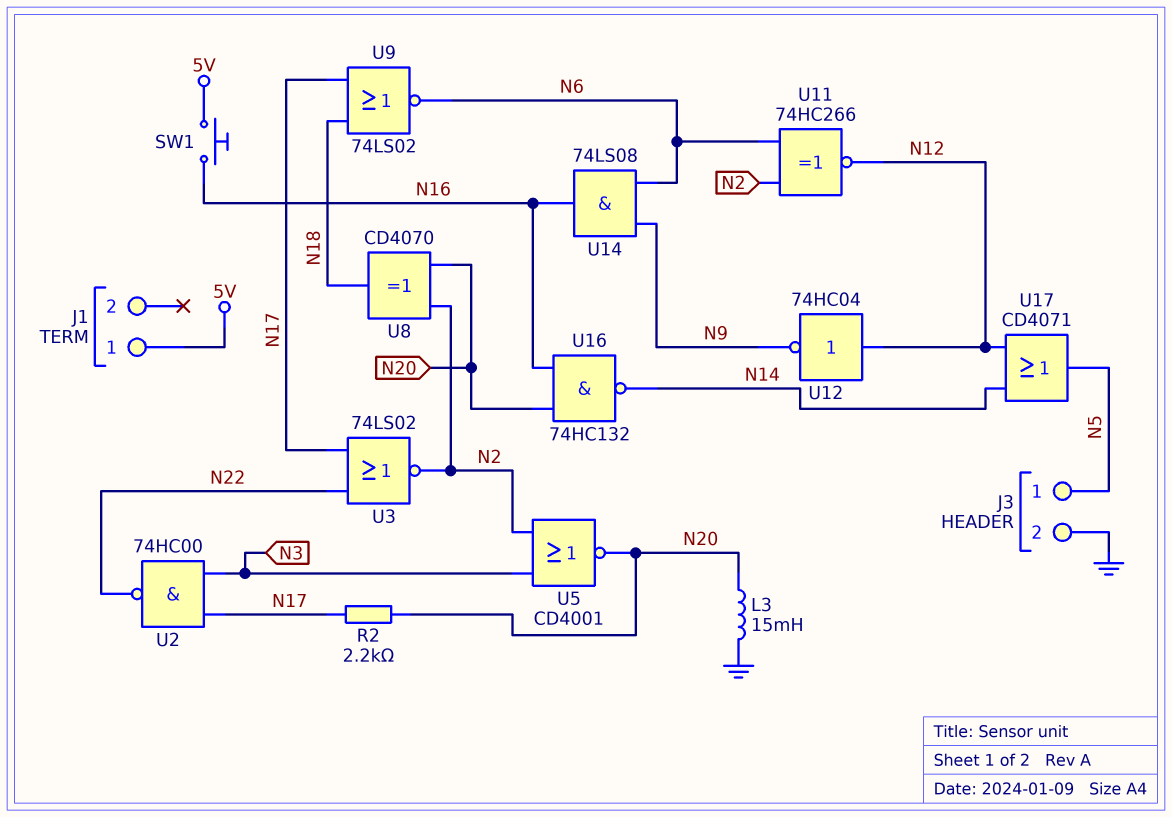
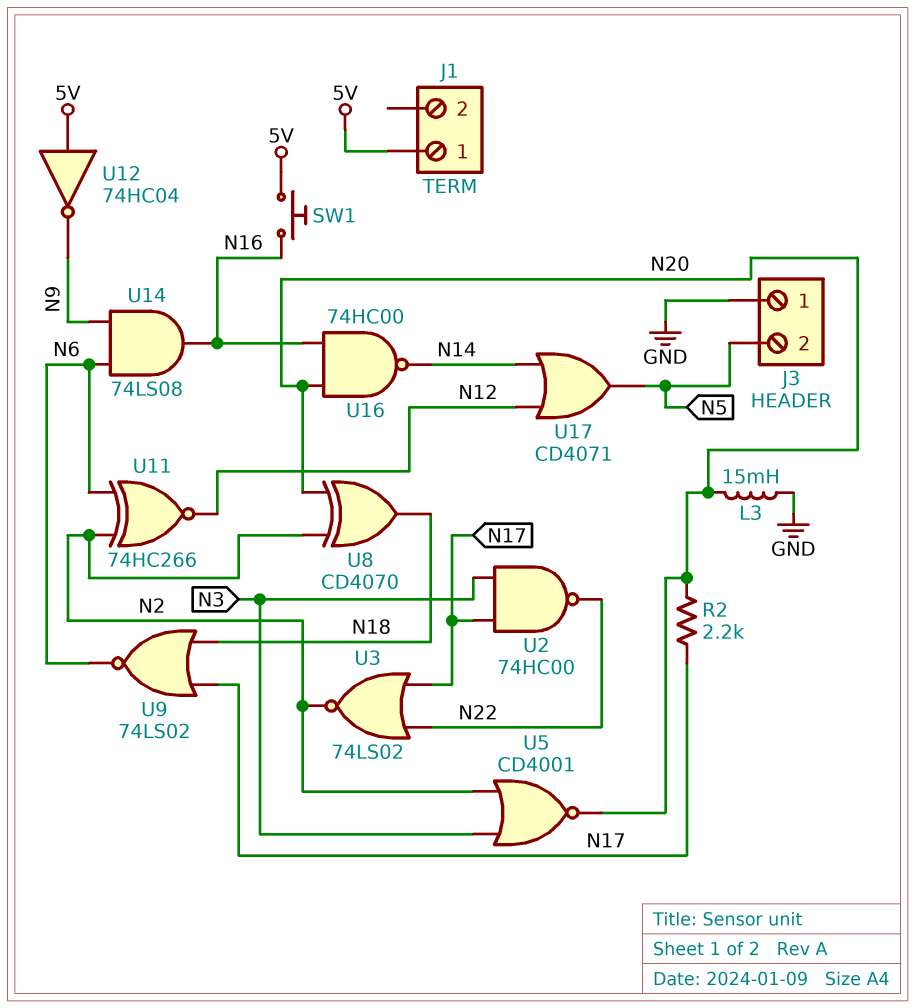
J3 pin 1: N5 -> GND
J3 pin 2: GND -> N5
U12: NOT 74HC04 (in N12, out N9) -> NOT 74HC04 (in 5V, out N9)
U16: NAND 74HC132 (in N16, in N20, out N14) -> NAND 74HC00 (in N16, in N20, out N14)

